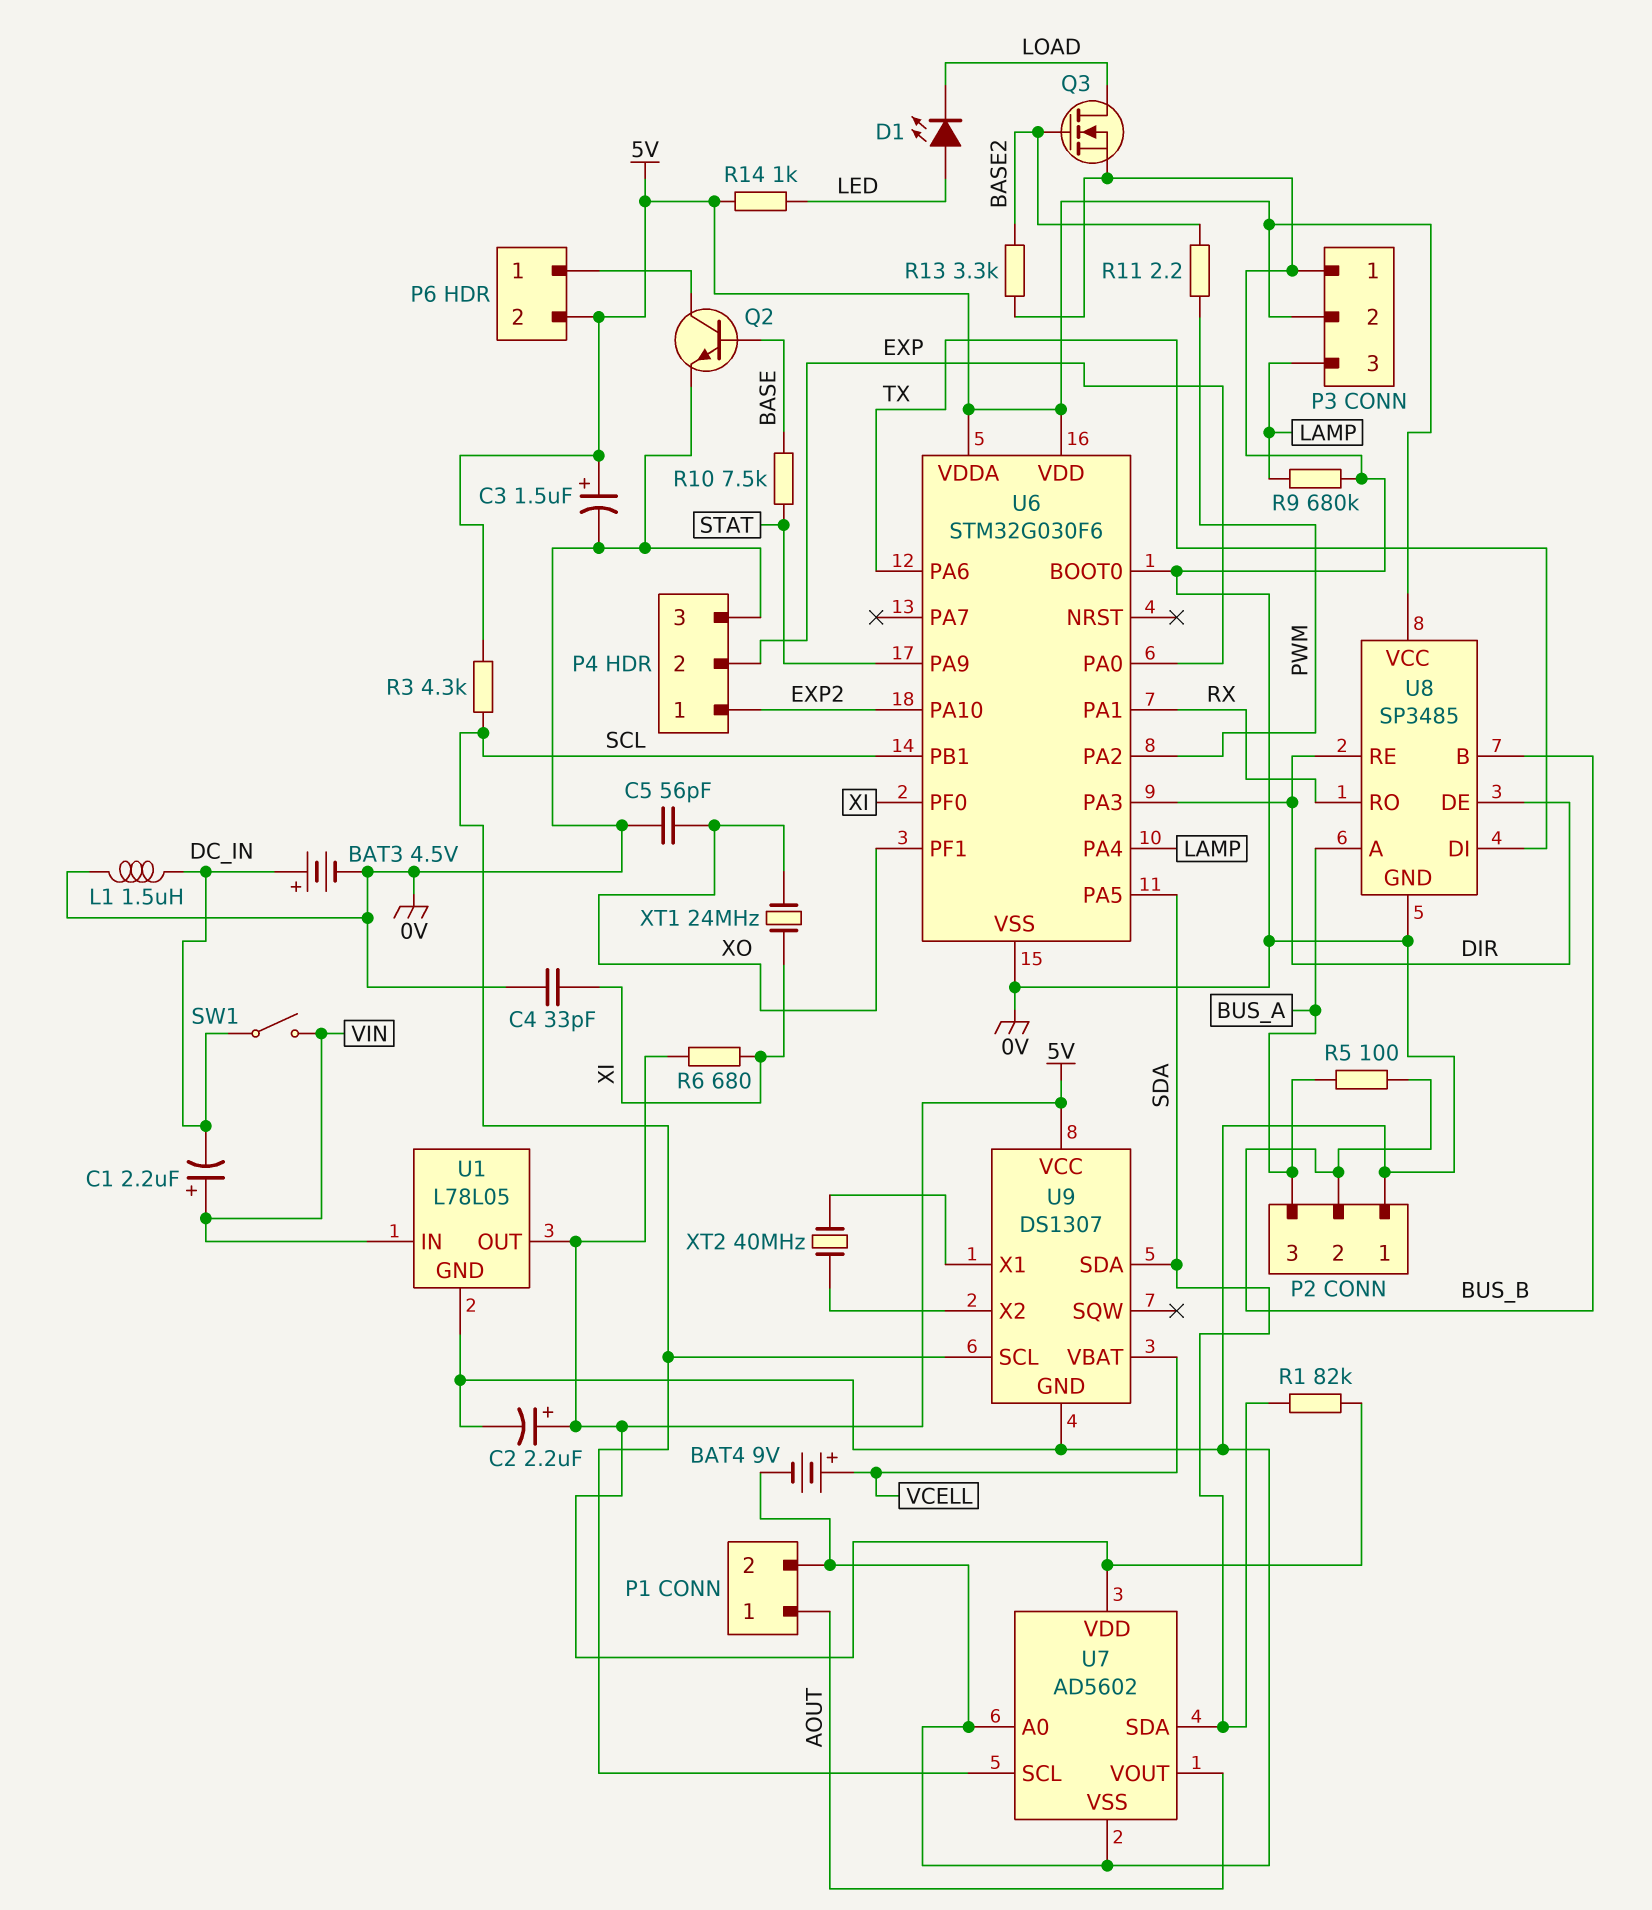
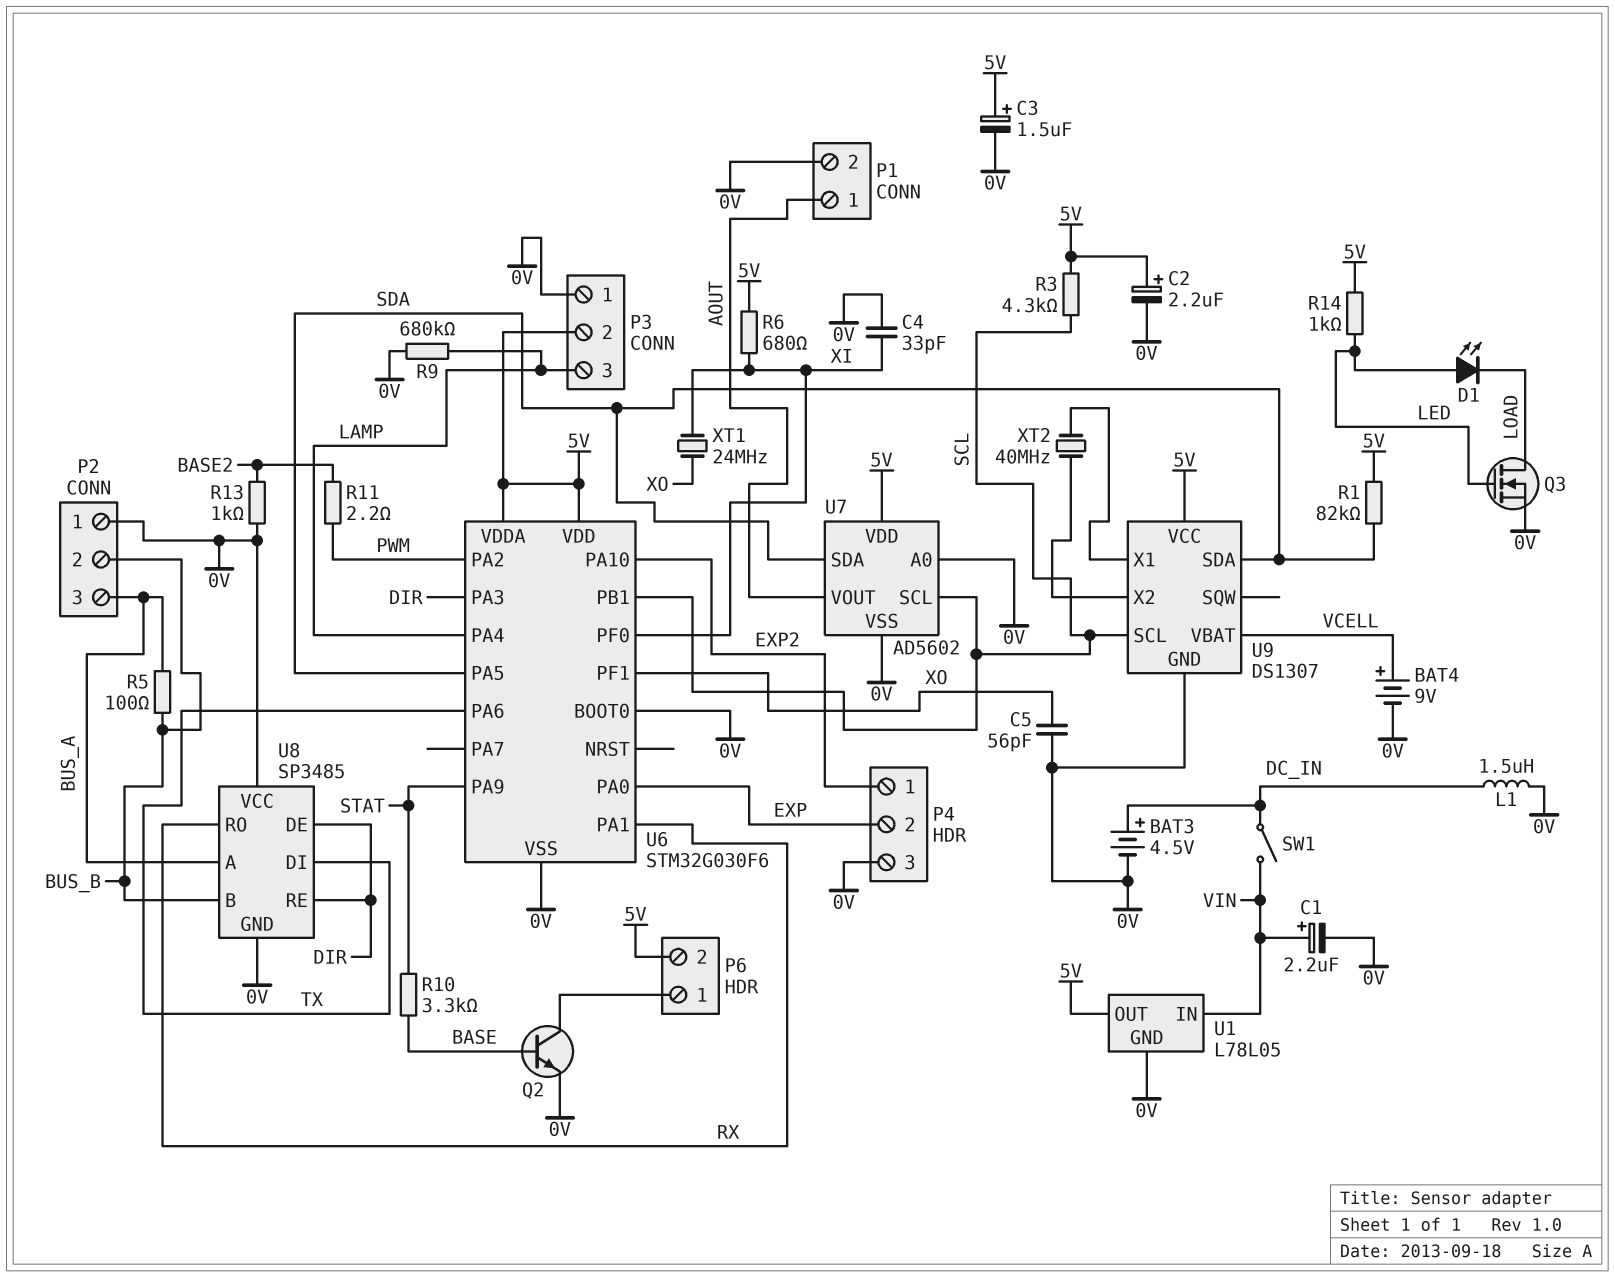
C1: 2.2uF (plus VIN, minus DC_IN) -> 2.2uF (plus VIN, minus 0V)
Q3: NMOS (G BASE2, D LOAD, S 0V) -> NMOS (G LED, D LOAD, S 0V)
R10: 7.5k (BASE, STAT) -> 3.3k (BASE, STAT)
R13: 3.3k (0V, BASE2) -> 1k (0V, BASE2)
U8 pin VCC: 5V -> 0V

